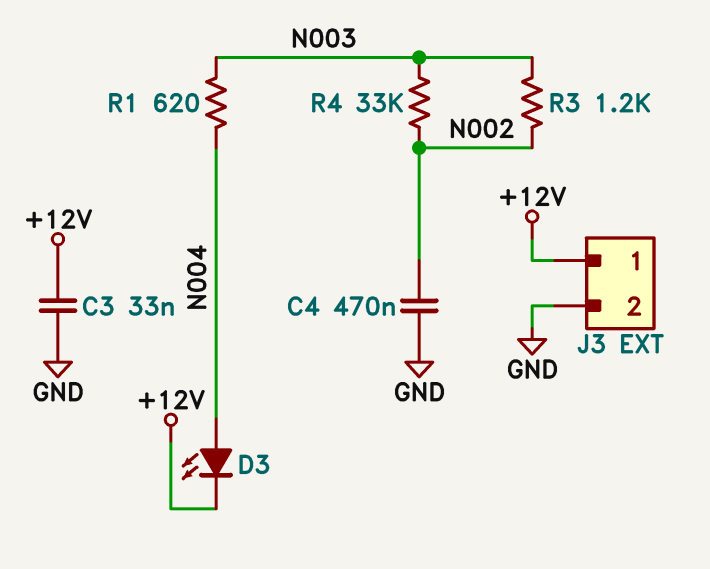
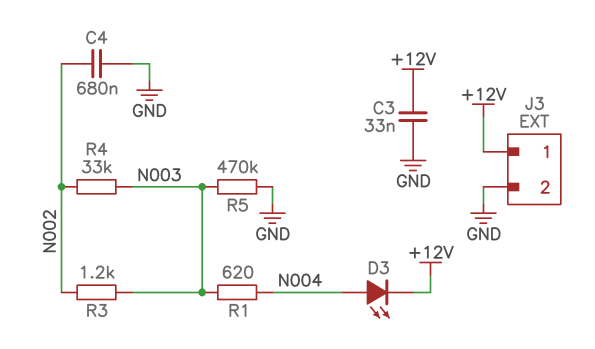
C4: 470nF (GND, N002) -> 680nF (GND, N002)
R5: none -> 470k (GND, N003)

